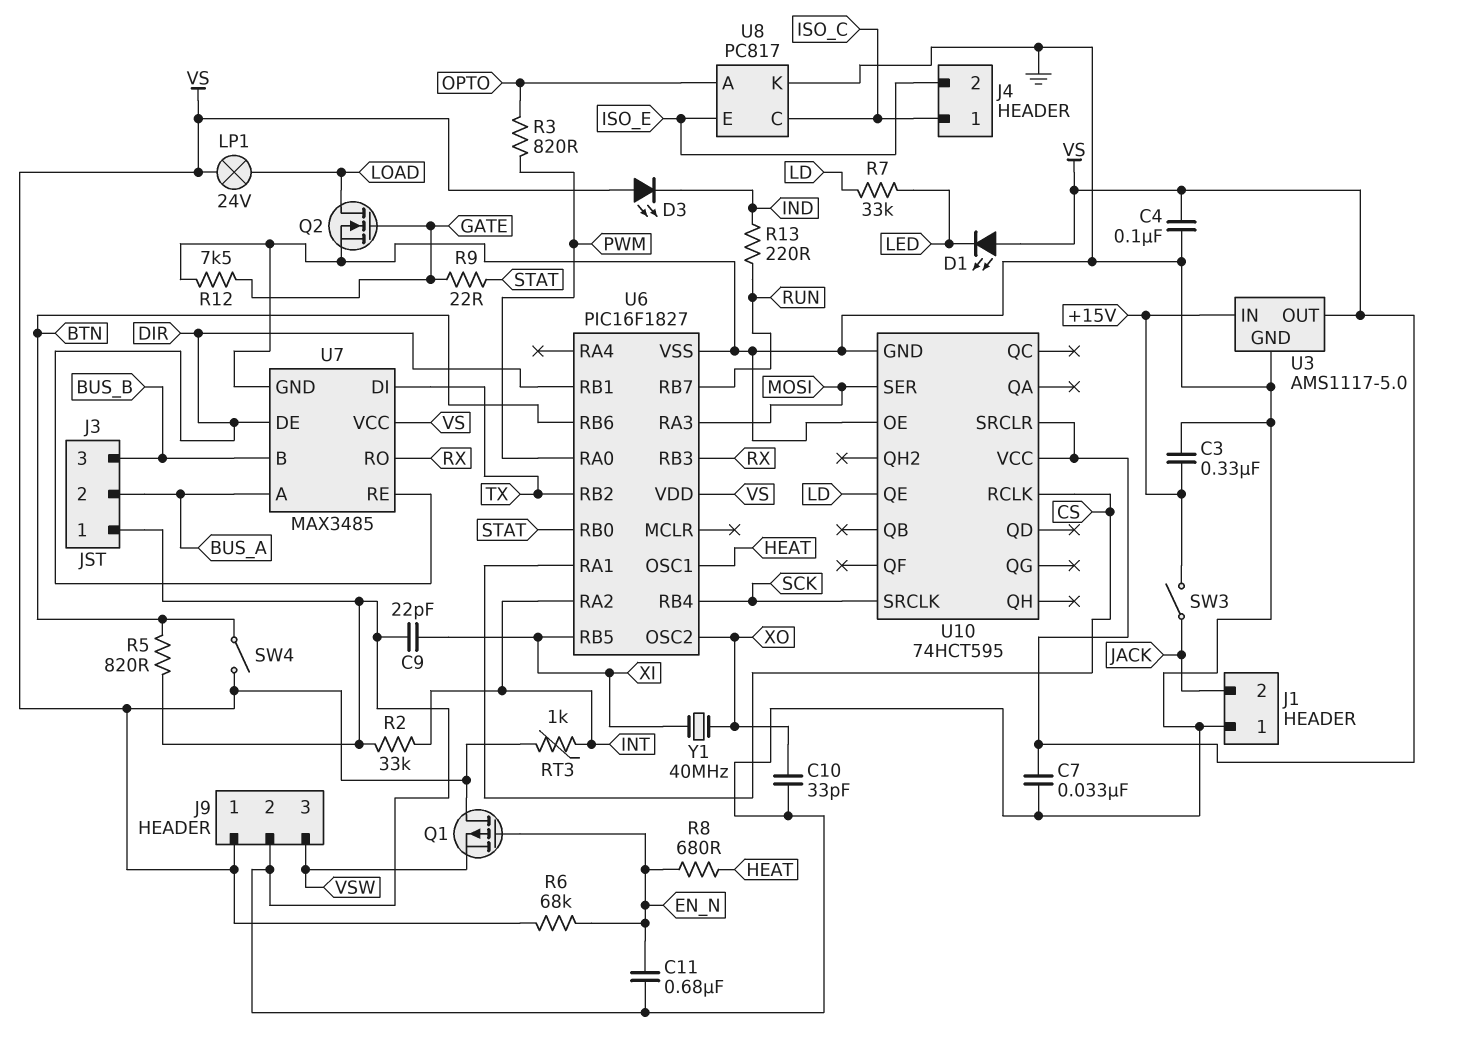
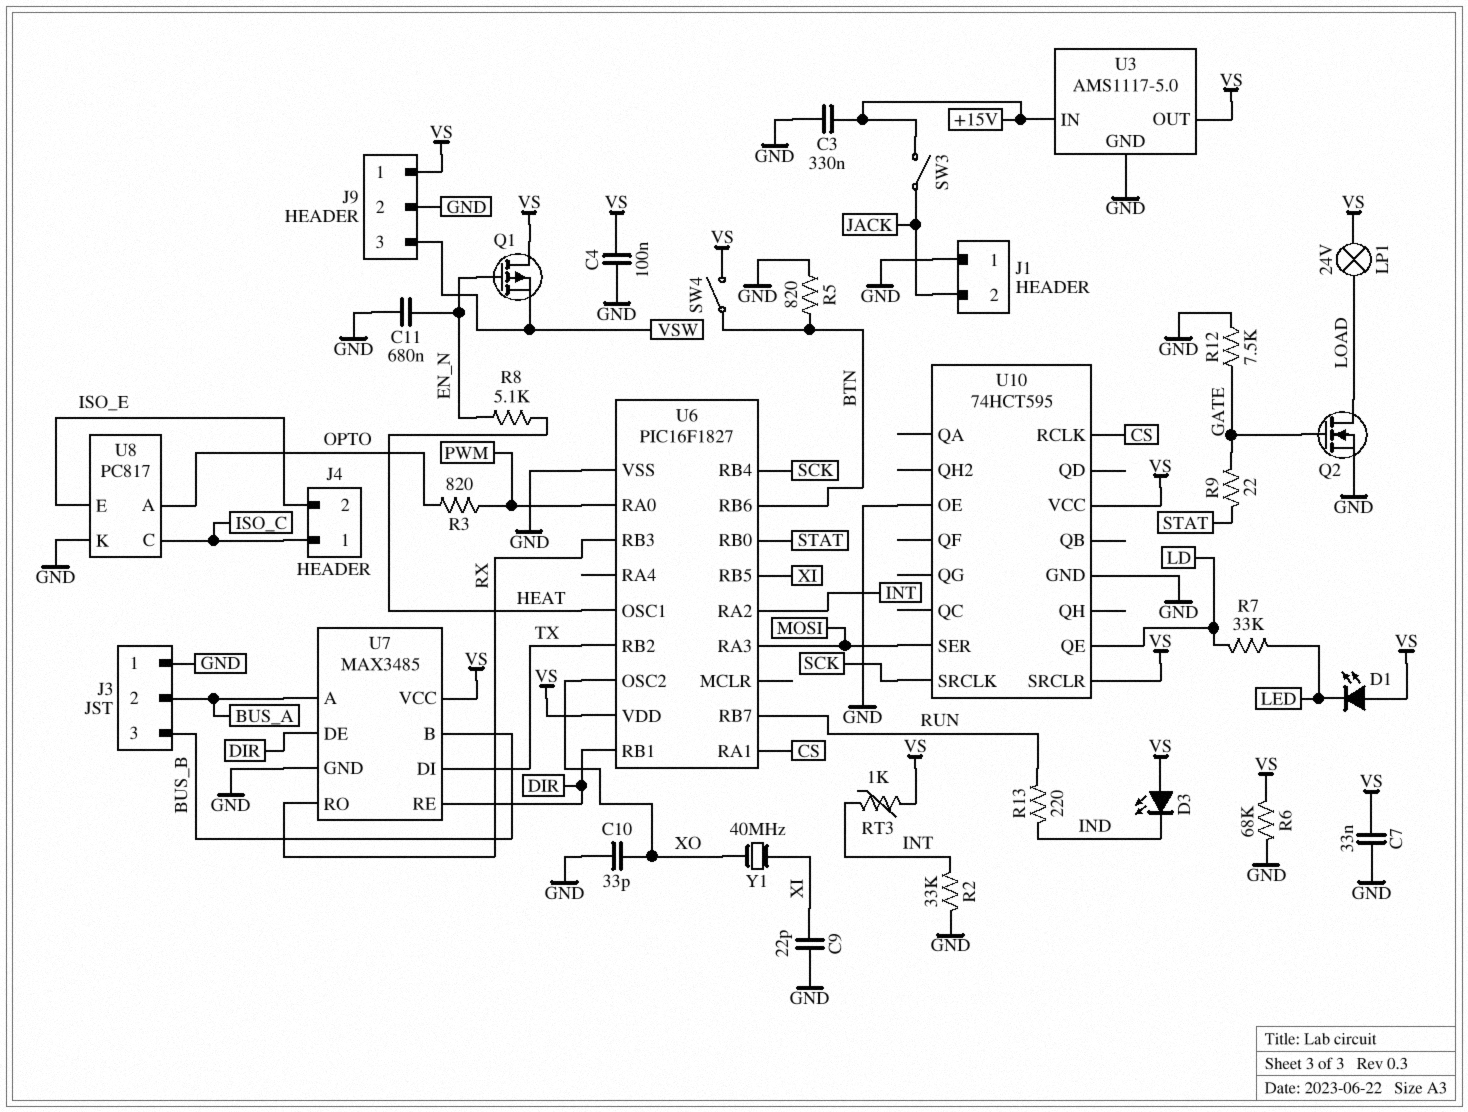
R6: 68k (EN_N, VS) -> 68k (GND, VS)
R8: 680 (EN_N, HEAT) -> 5.1k (EN_N, HEAT)

